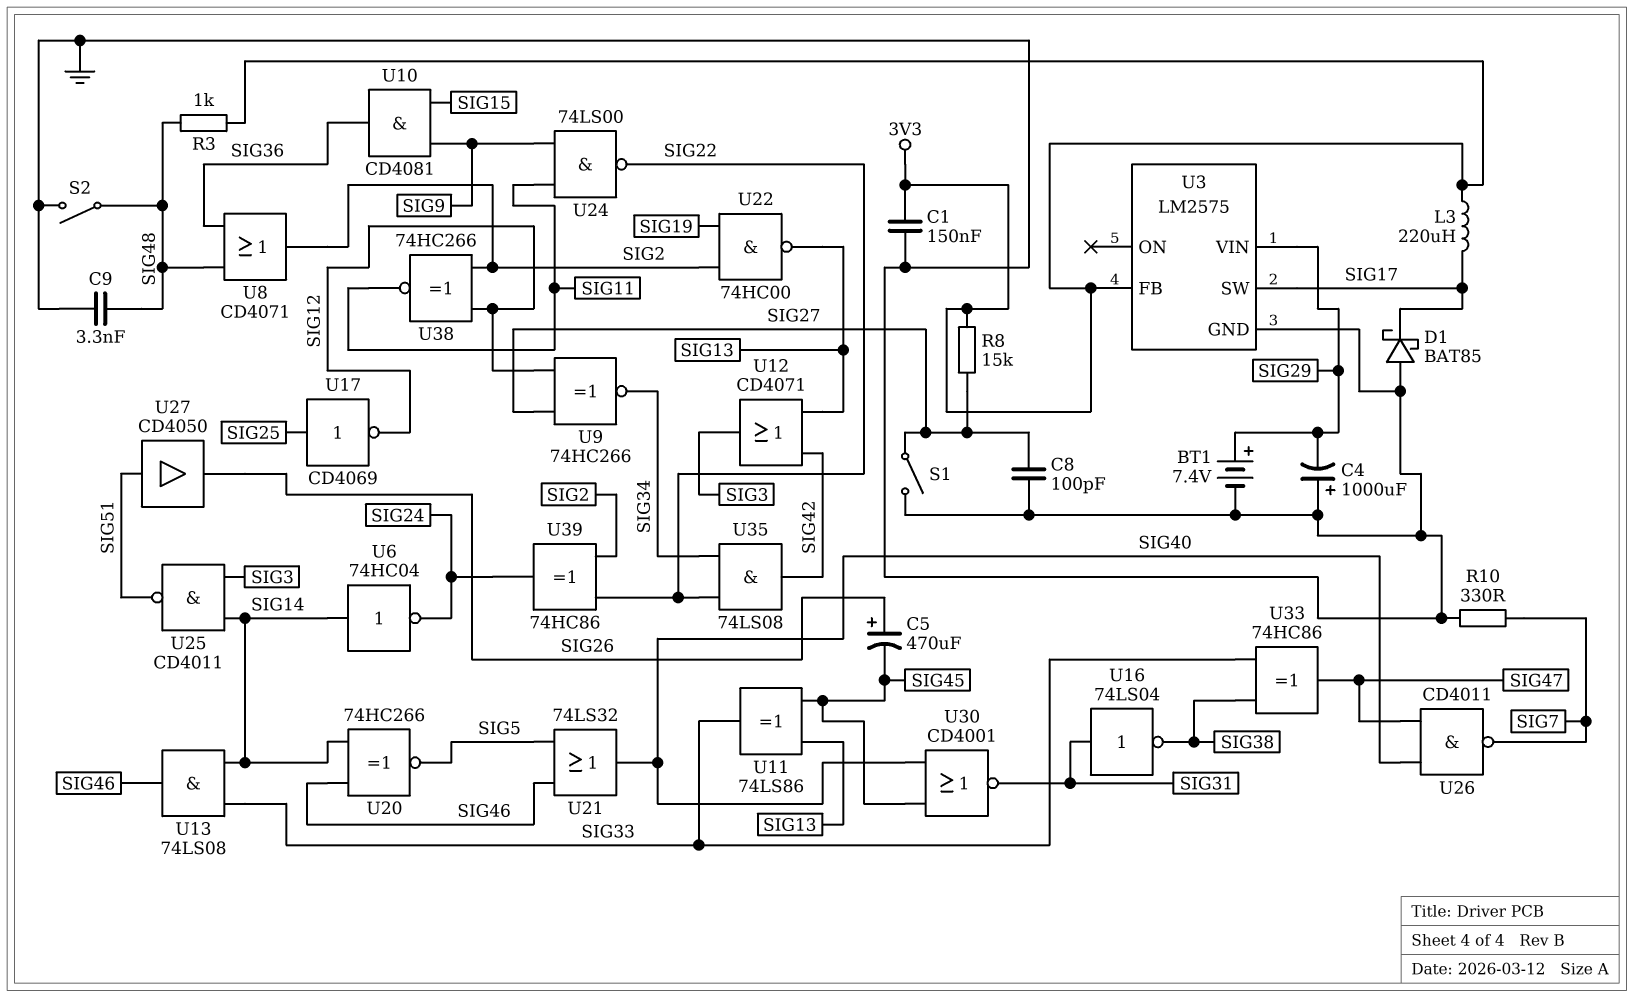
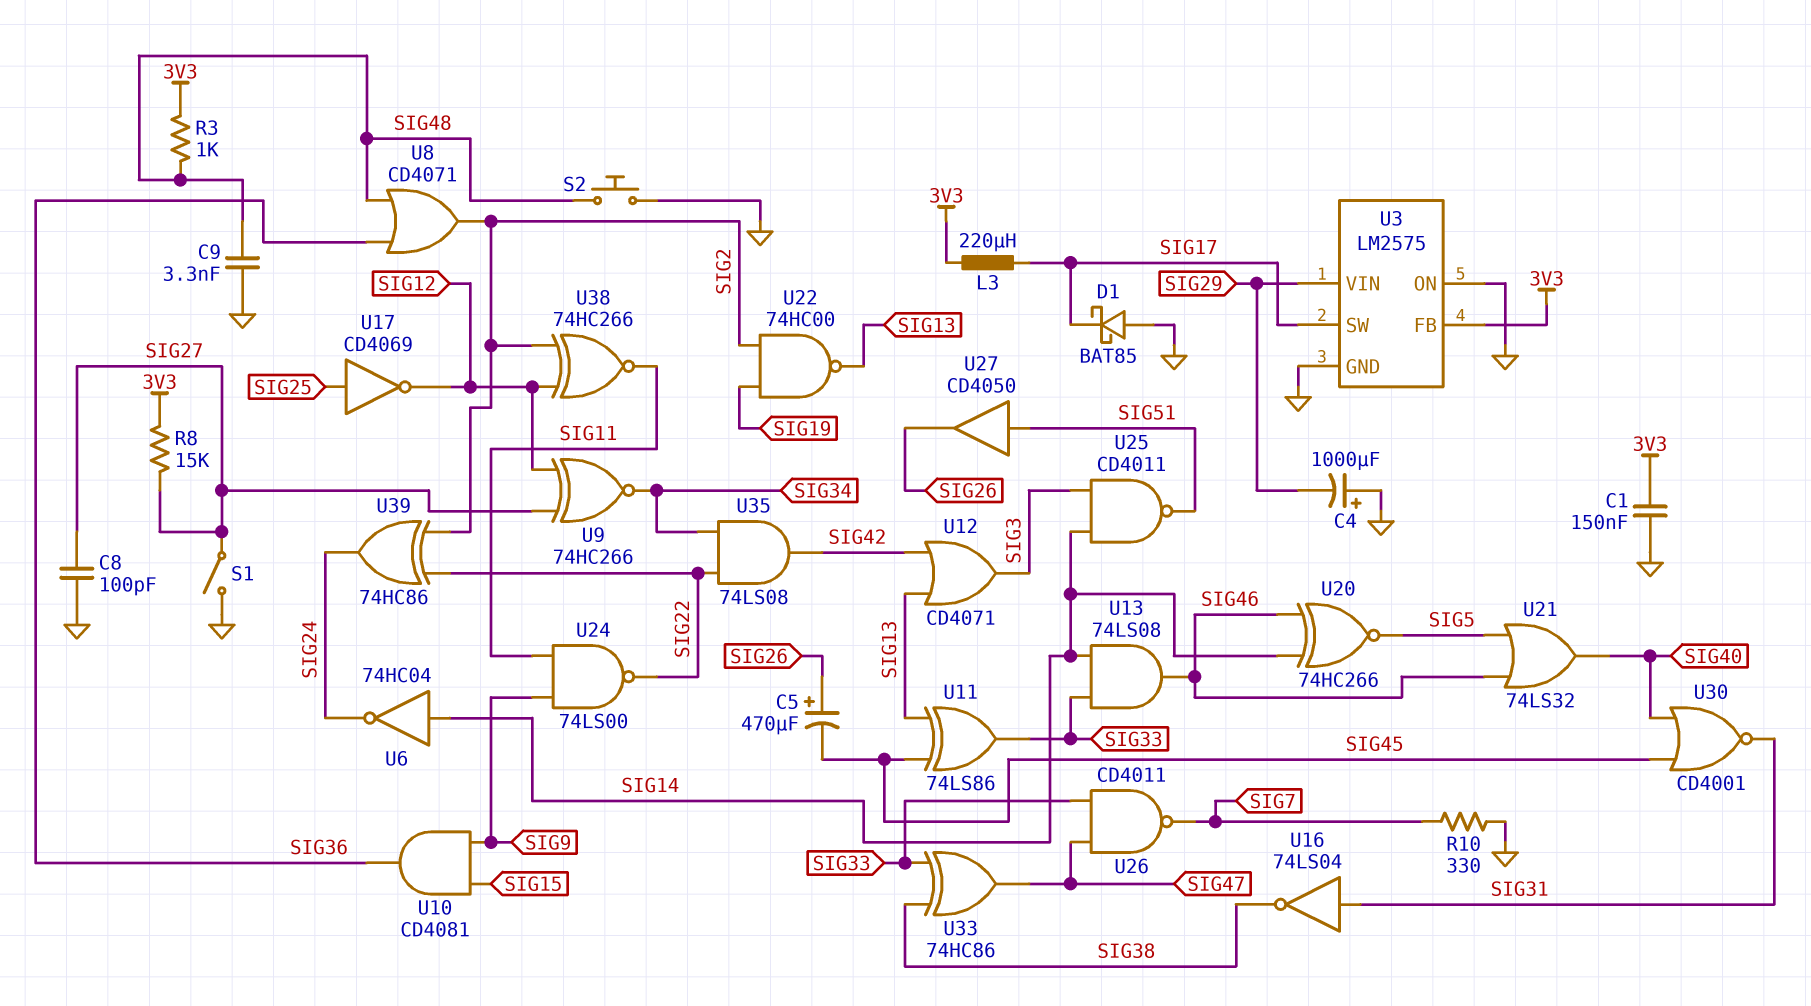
BT1: 7.4V (plus SIG29, minus GND) -> none
S2: switch (GND, SIG48) -> button (GND, SIG48)
U3 pin ON: none -> GND
U26: NAND CD4011 (in SIG40, in SIG47, out SIG7) -> NAND CD4011 (in SIG33, in SIG47, out SIG7)

